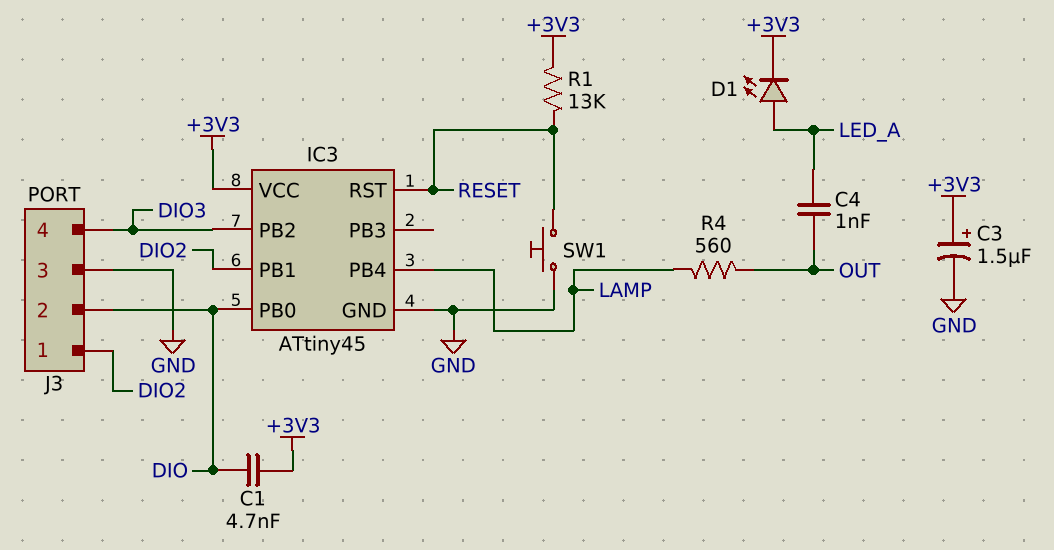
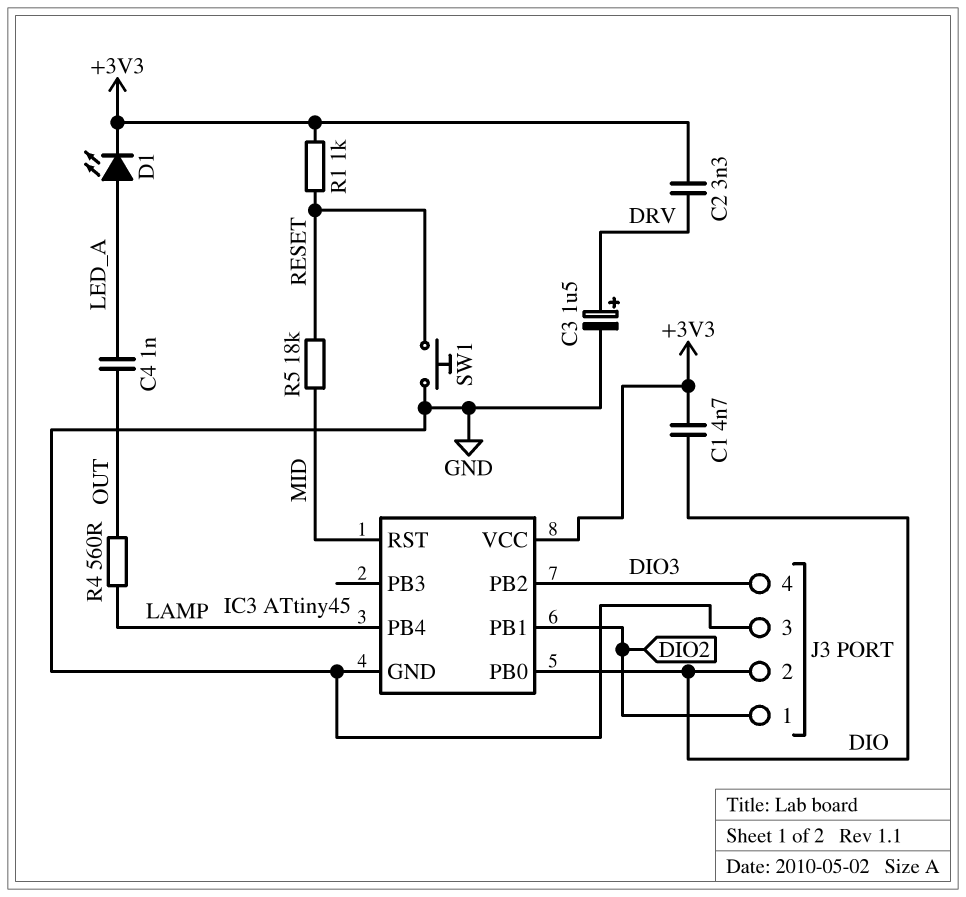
C2: none -> 3.3nF (+3V3, DRV)
C3: 1.5uF (plus +3V3, minus GND) -> 1.5uF (plus DRV, minus GND)
IC3 pin RST: RESET -> MID
R1: 13k (+3V3, RESET) -> 1k (+3V3, RESET)
R5: none -> 18k (MID, RESET)

